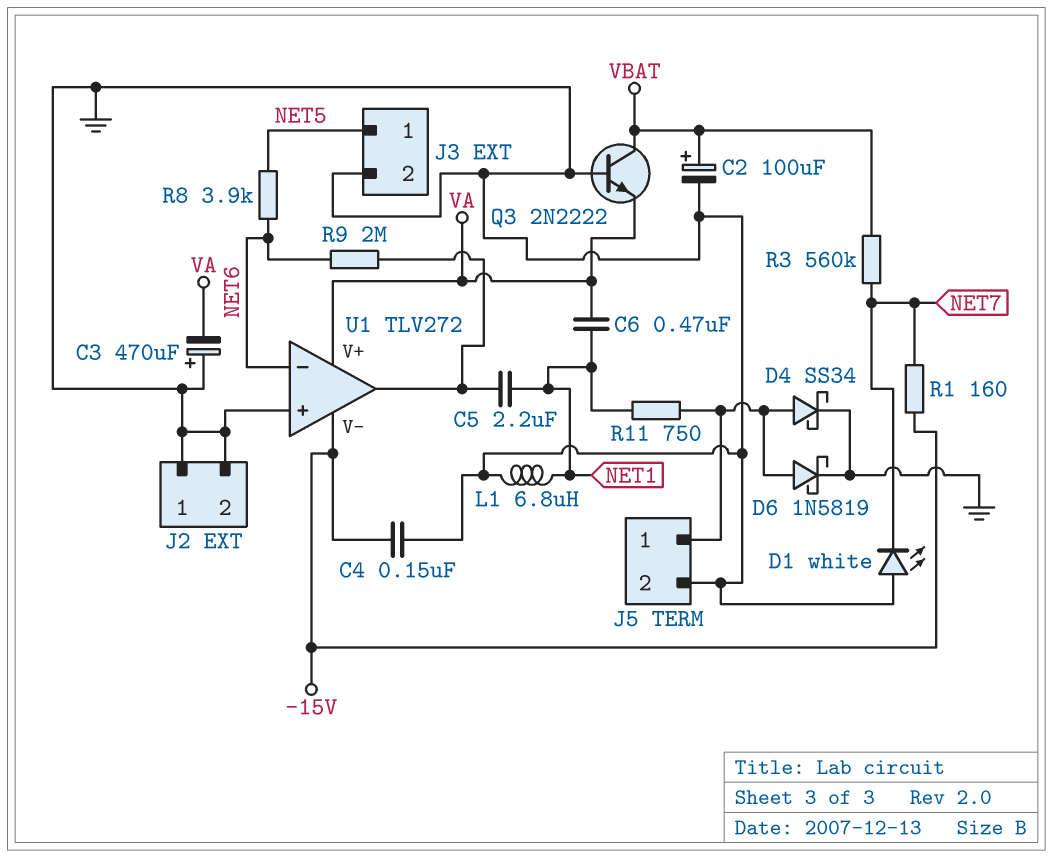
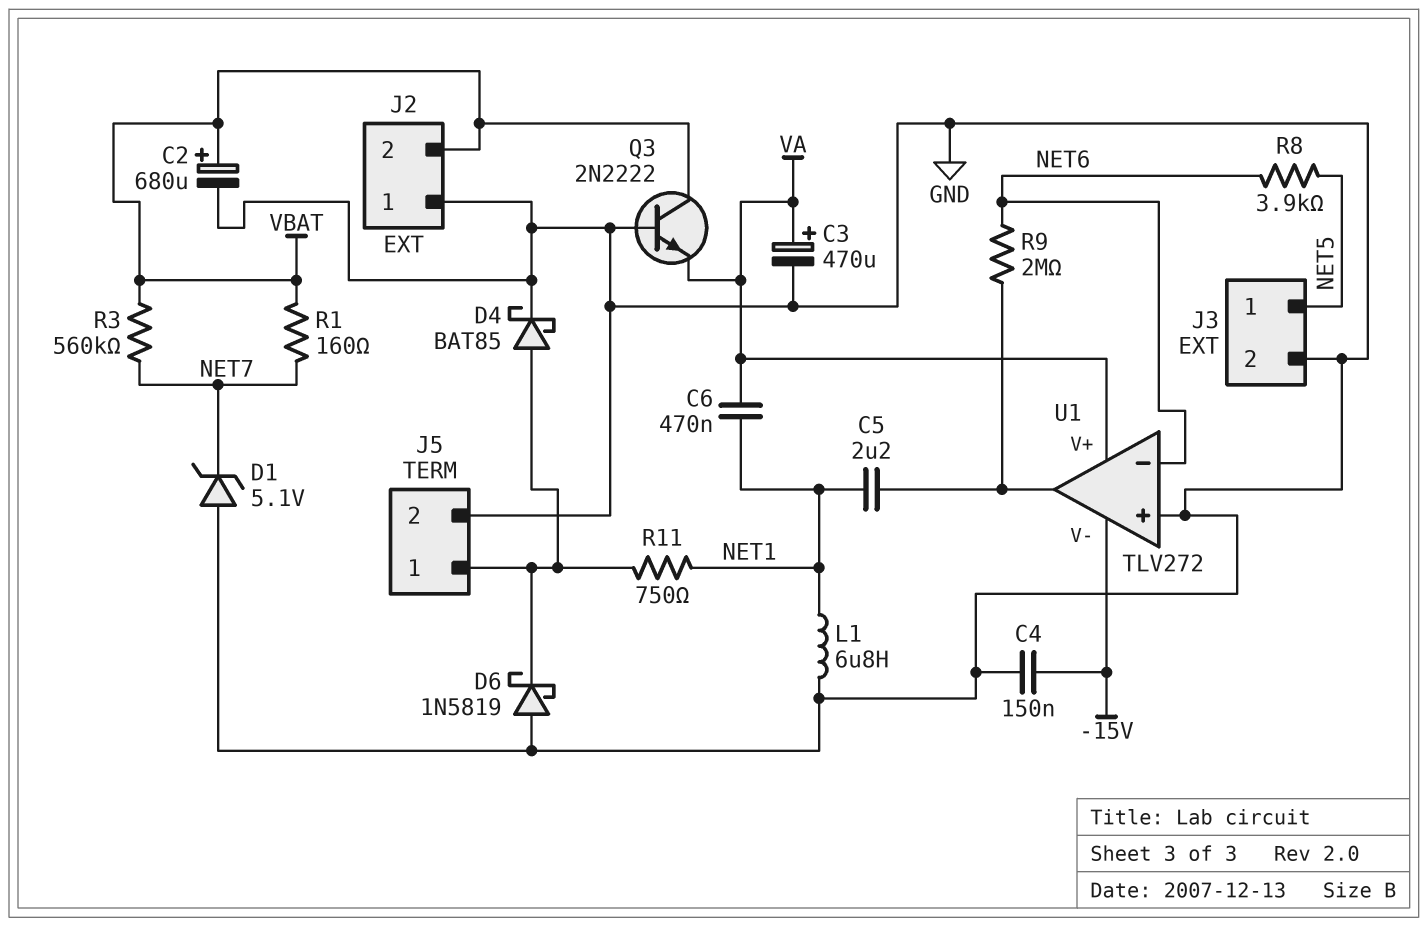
C2: 100uF (plus VBAT, minus GND) -> 680uF (plus VBAT, minus GND)
C3: 470uF (plus GND, minus VA) -> 470uF (plus VA, minus GND)
D1: LED white (A GND, K NET7) -> zener 5.1V (A GND, K NET7)
D4: schottky SS34 (A J5/1, K GND) -> schottky BAT85 (A J5/1, K GND)
D6: schottky 1N5819 (A J5/1, K GND) -> schottky 1N5819 (A GND, K J5/1)
J2 pin 2: GND -> VBAT
R1: 160 (-15V, NET7) -> 160 (NET7, VBAT)

